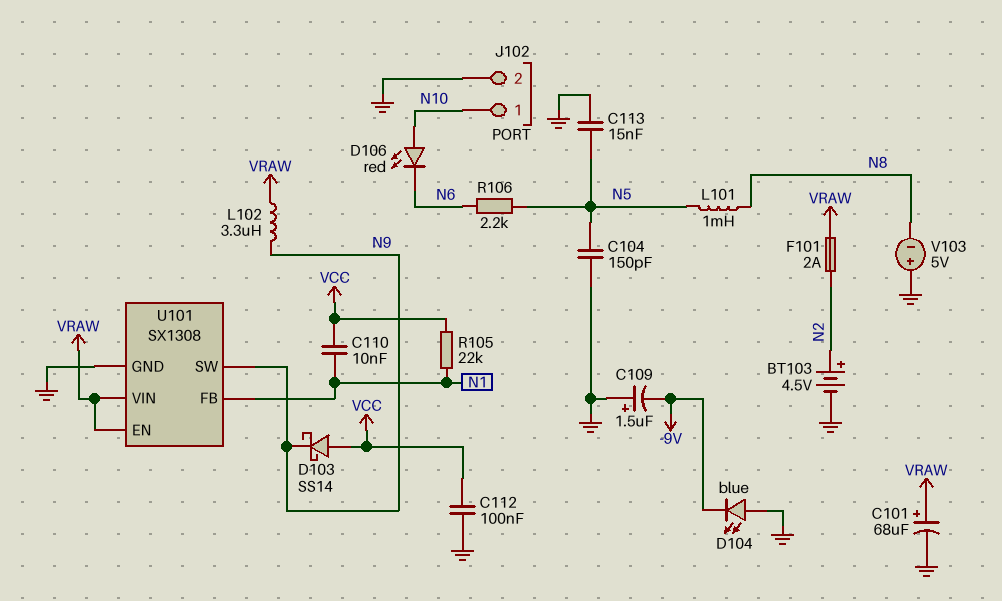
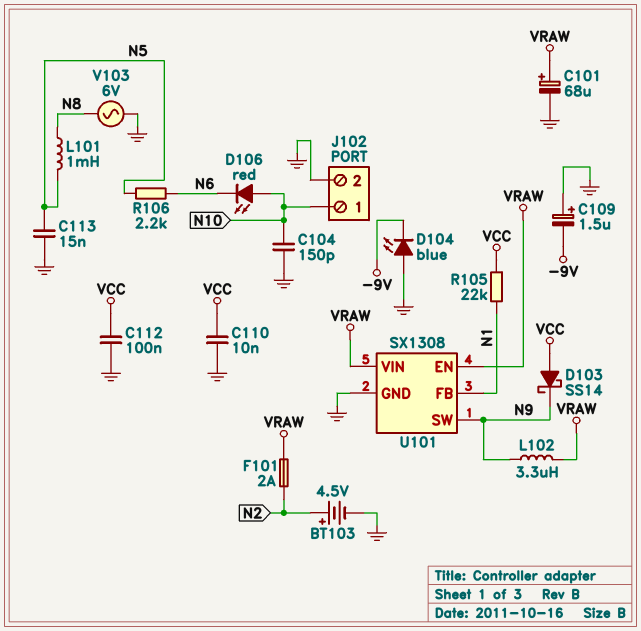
C104: 150pF (GND, N5) -> 150pF (GND, N10)
C110: 10nF (N1, VCC) -> 10nF (GND, VCC)
V103: 5V (plus GND, minus N8) -> AC 6V (GND, N8)

